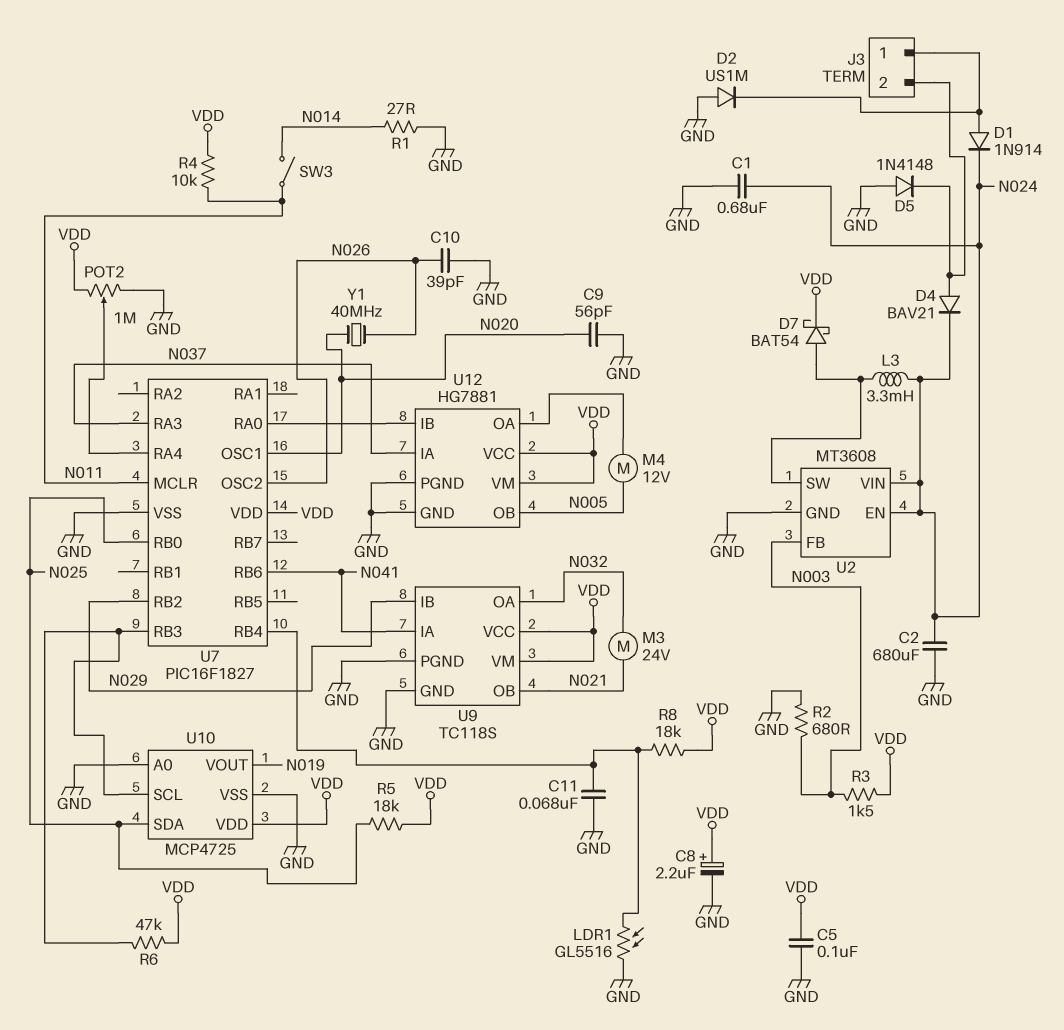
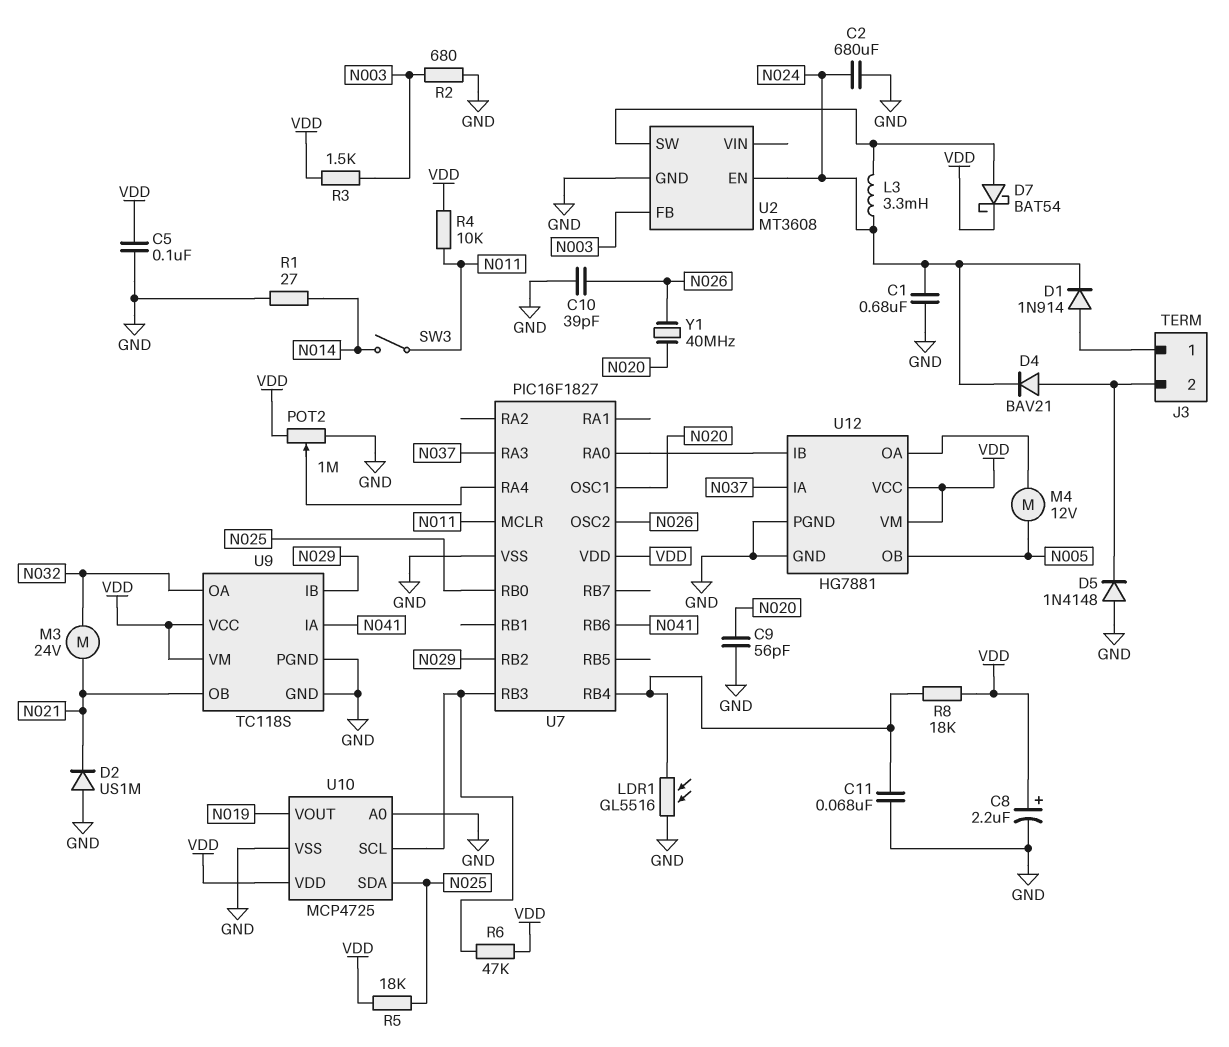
D2: diode US1M (A GND, K J3/1) -> diode US1M (A GND, K N021)
U2 pin VIN: N024 -> none

